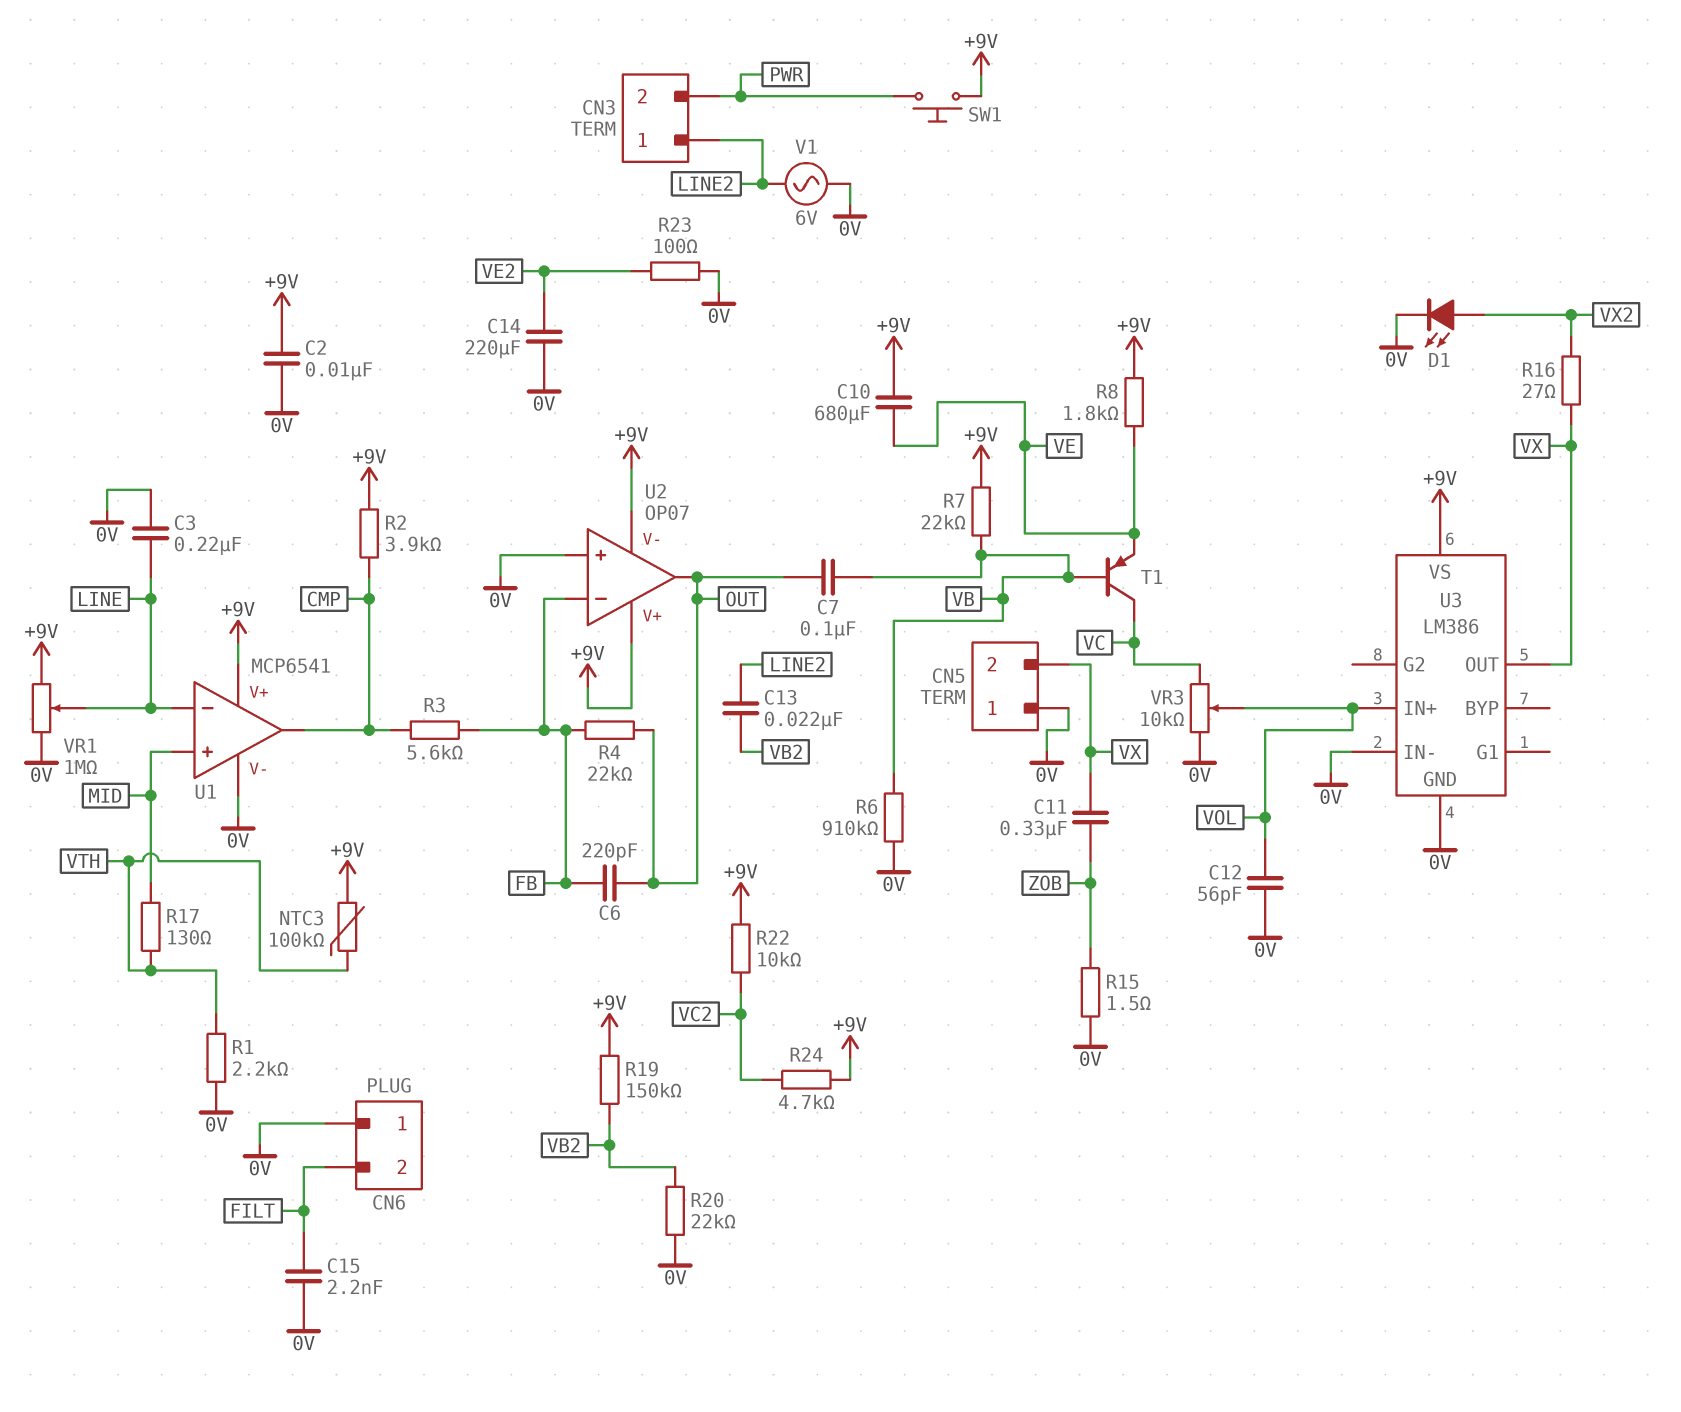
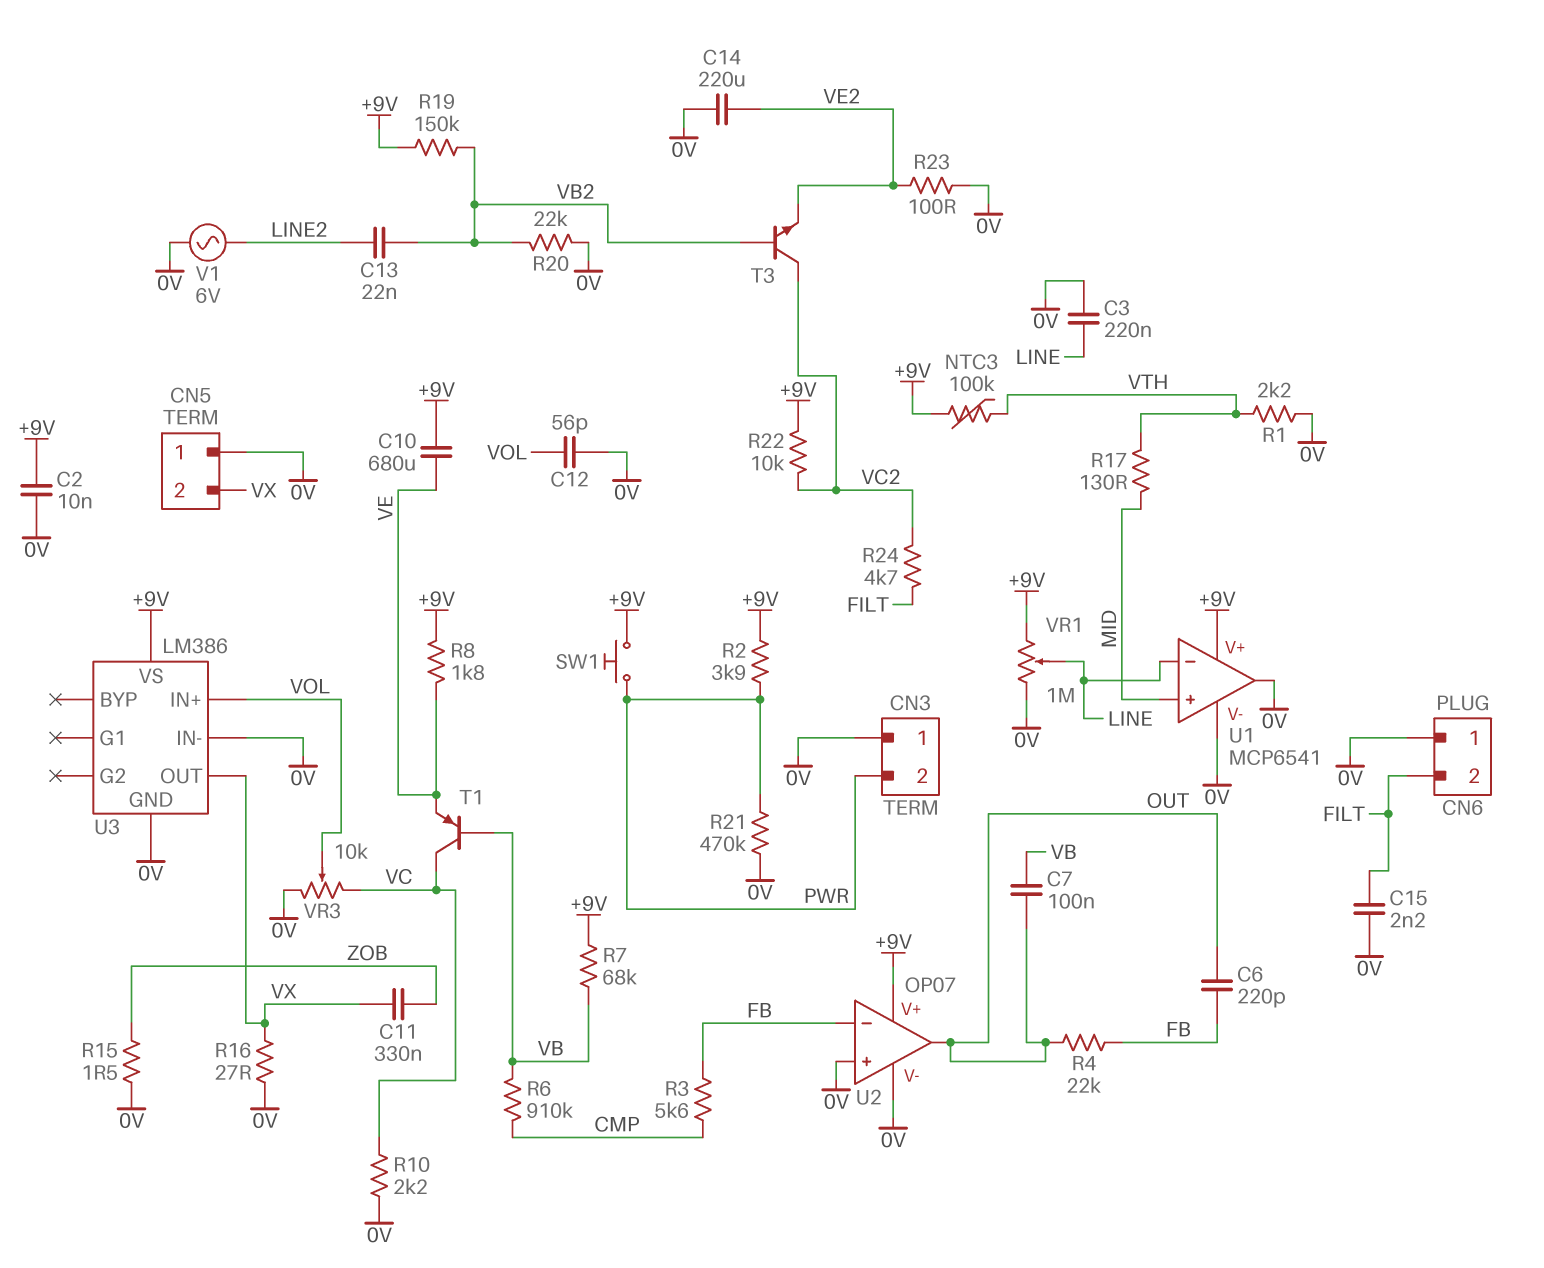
CN3 pin 1: LINE2 -> 0V
D1: LED (A VX2, K 0V) -> none
R2: 3.9k (+9V, CMP) -> 3.9k (+9V, PWR)
R6: 910k (0V, VB) -> 910k (CMP, VB)
R7: 22k (+9V, VB) -> 68k (+9V, VB)
R10: none -> 2.2k (0V, VC)
R16: 27 (VX, VX2) -> 27 (0V, VX)
R21: none -> 470k (0V, PWR)
R24: 4.7k (+9V, VC2) -> 4.7k (FILT, VC2)
T3: none -> NPN (B VB2, C VC2, E VE2)
U1 pin out: CMP -> 0V
U2 pin V-: +9V -> 0V

